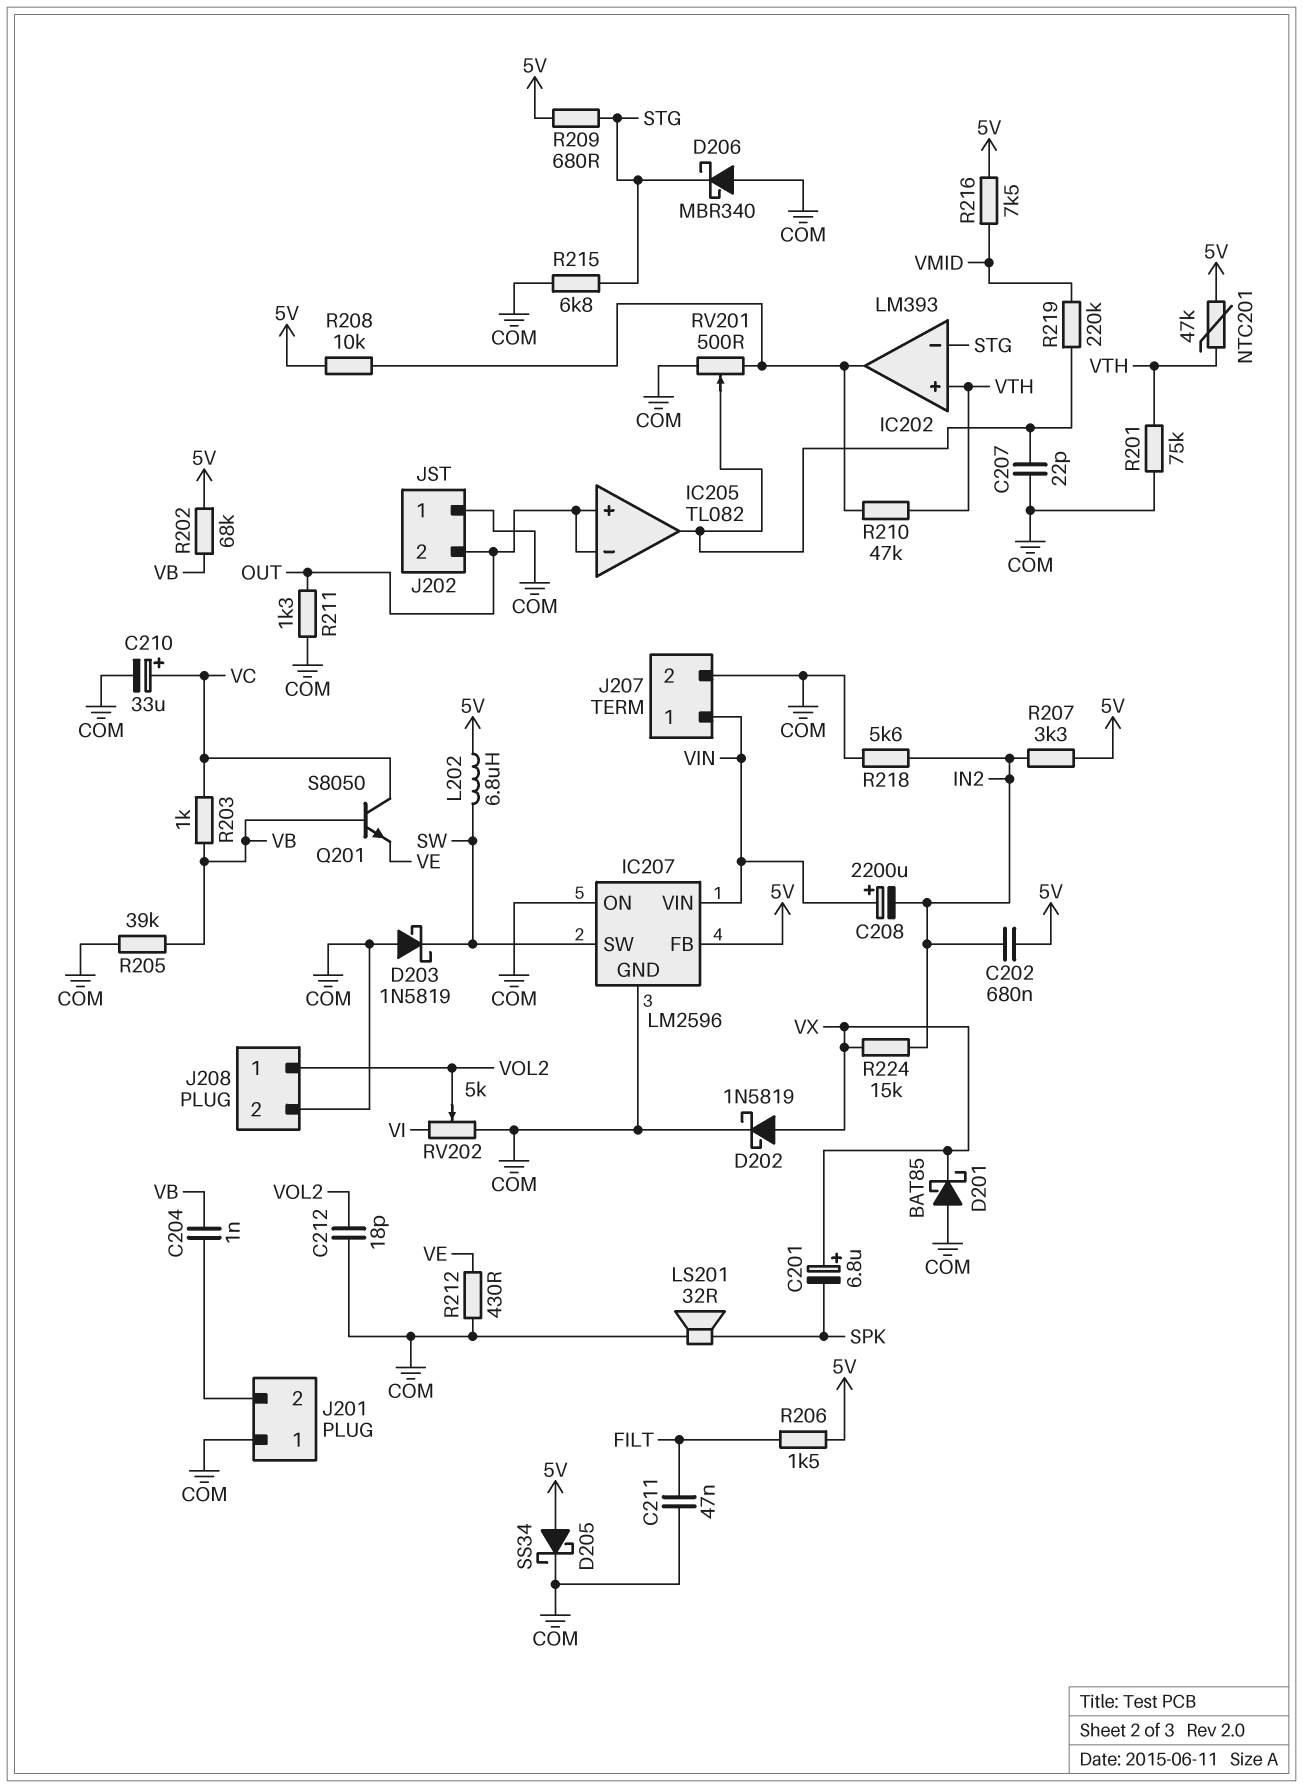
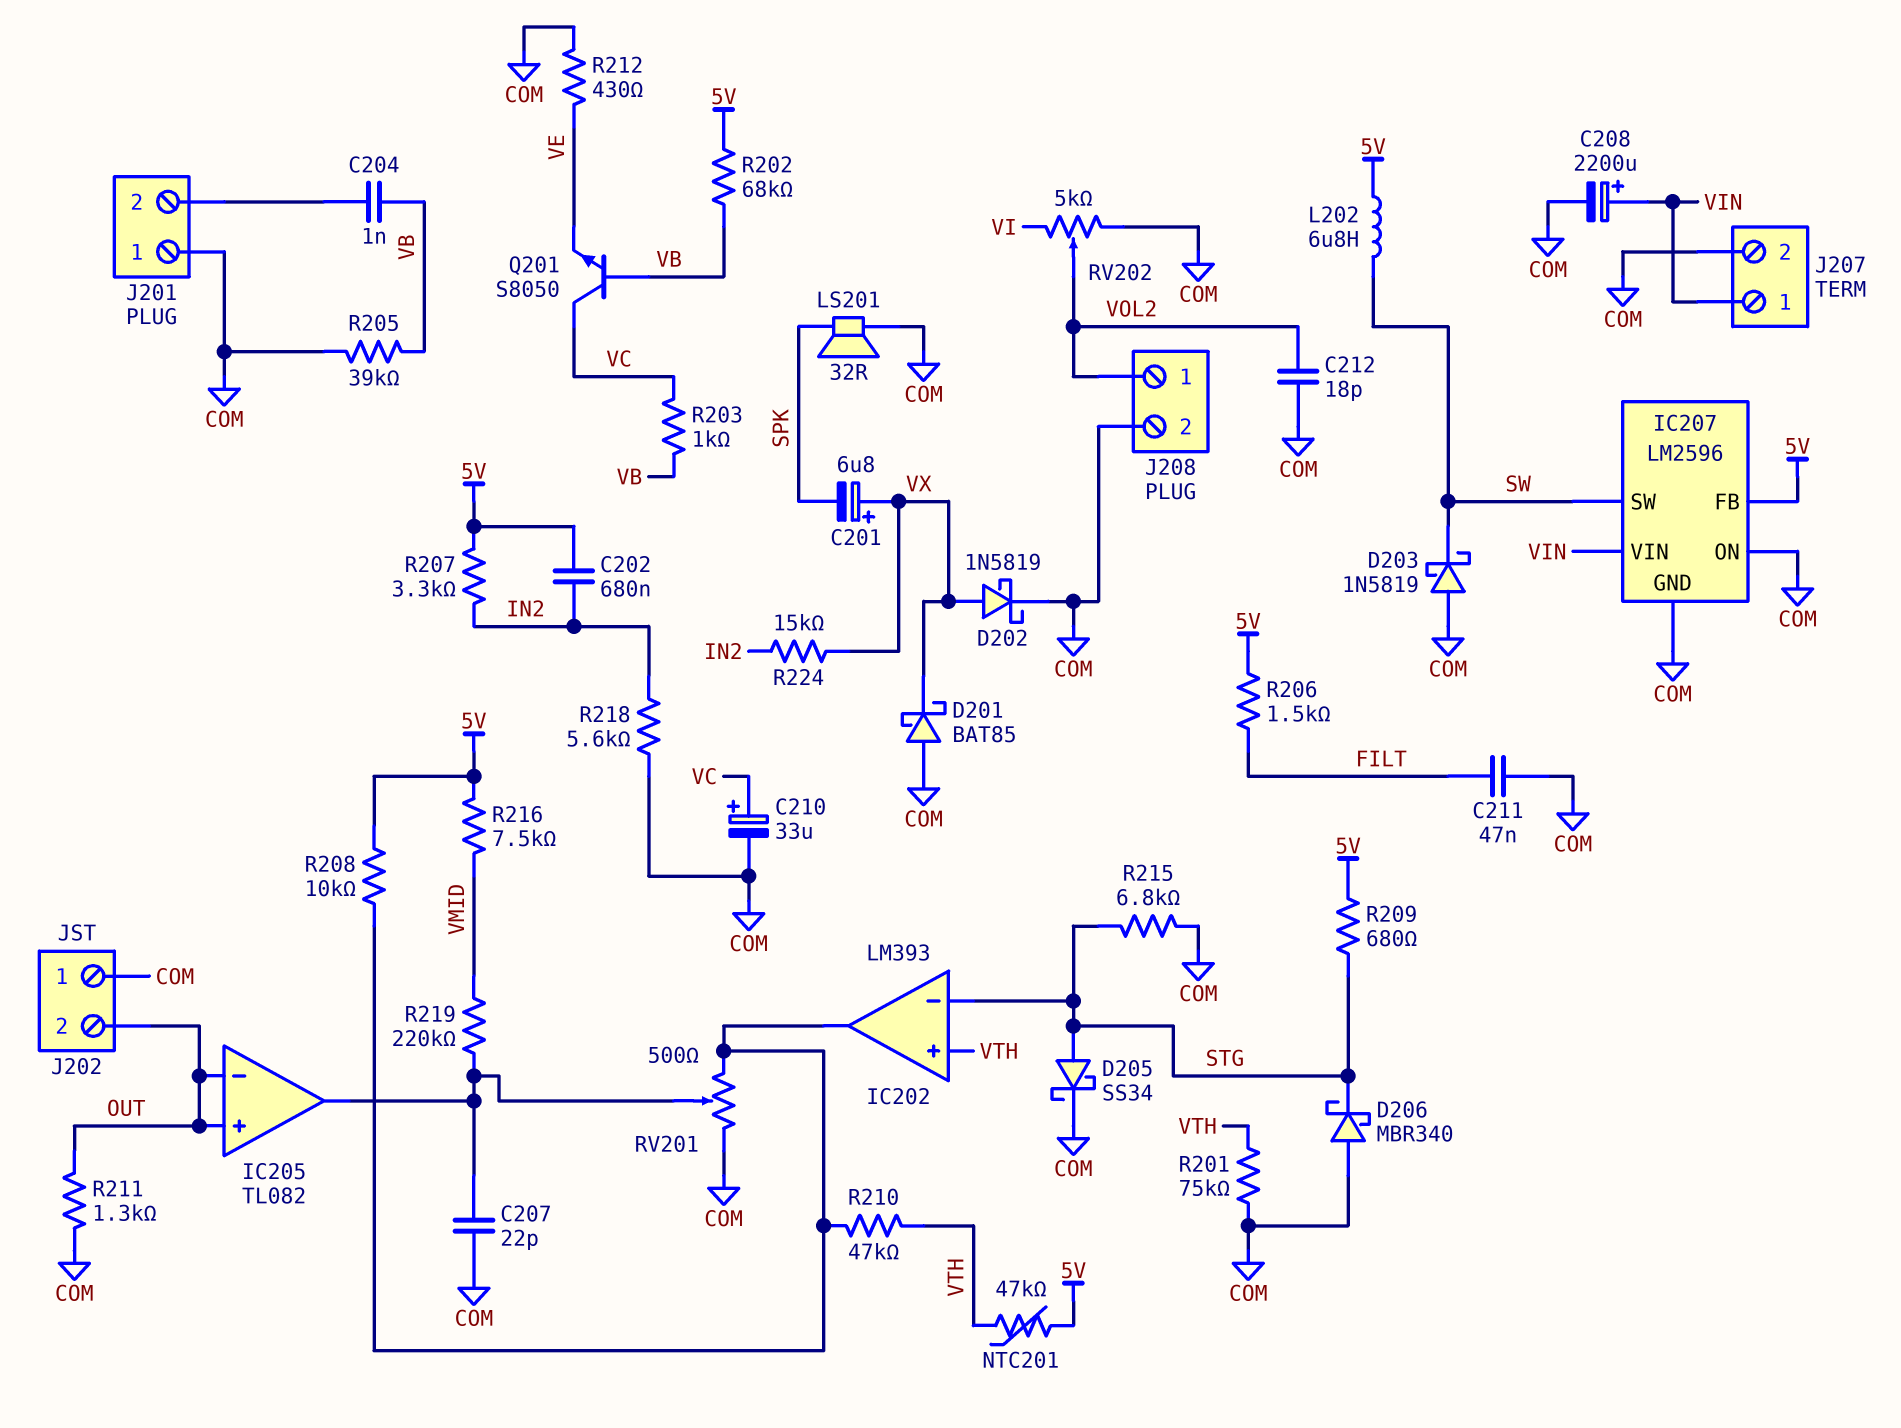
C208: 2200uF (plus VIN, minus IN2) -> 2200uF (plus VIN, minus COM)
D205: schottky SS34 (A 5V, K COM) -> schottky SS34 (A STG, K COM)

